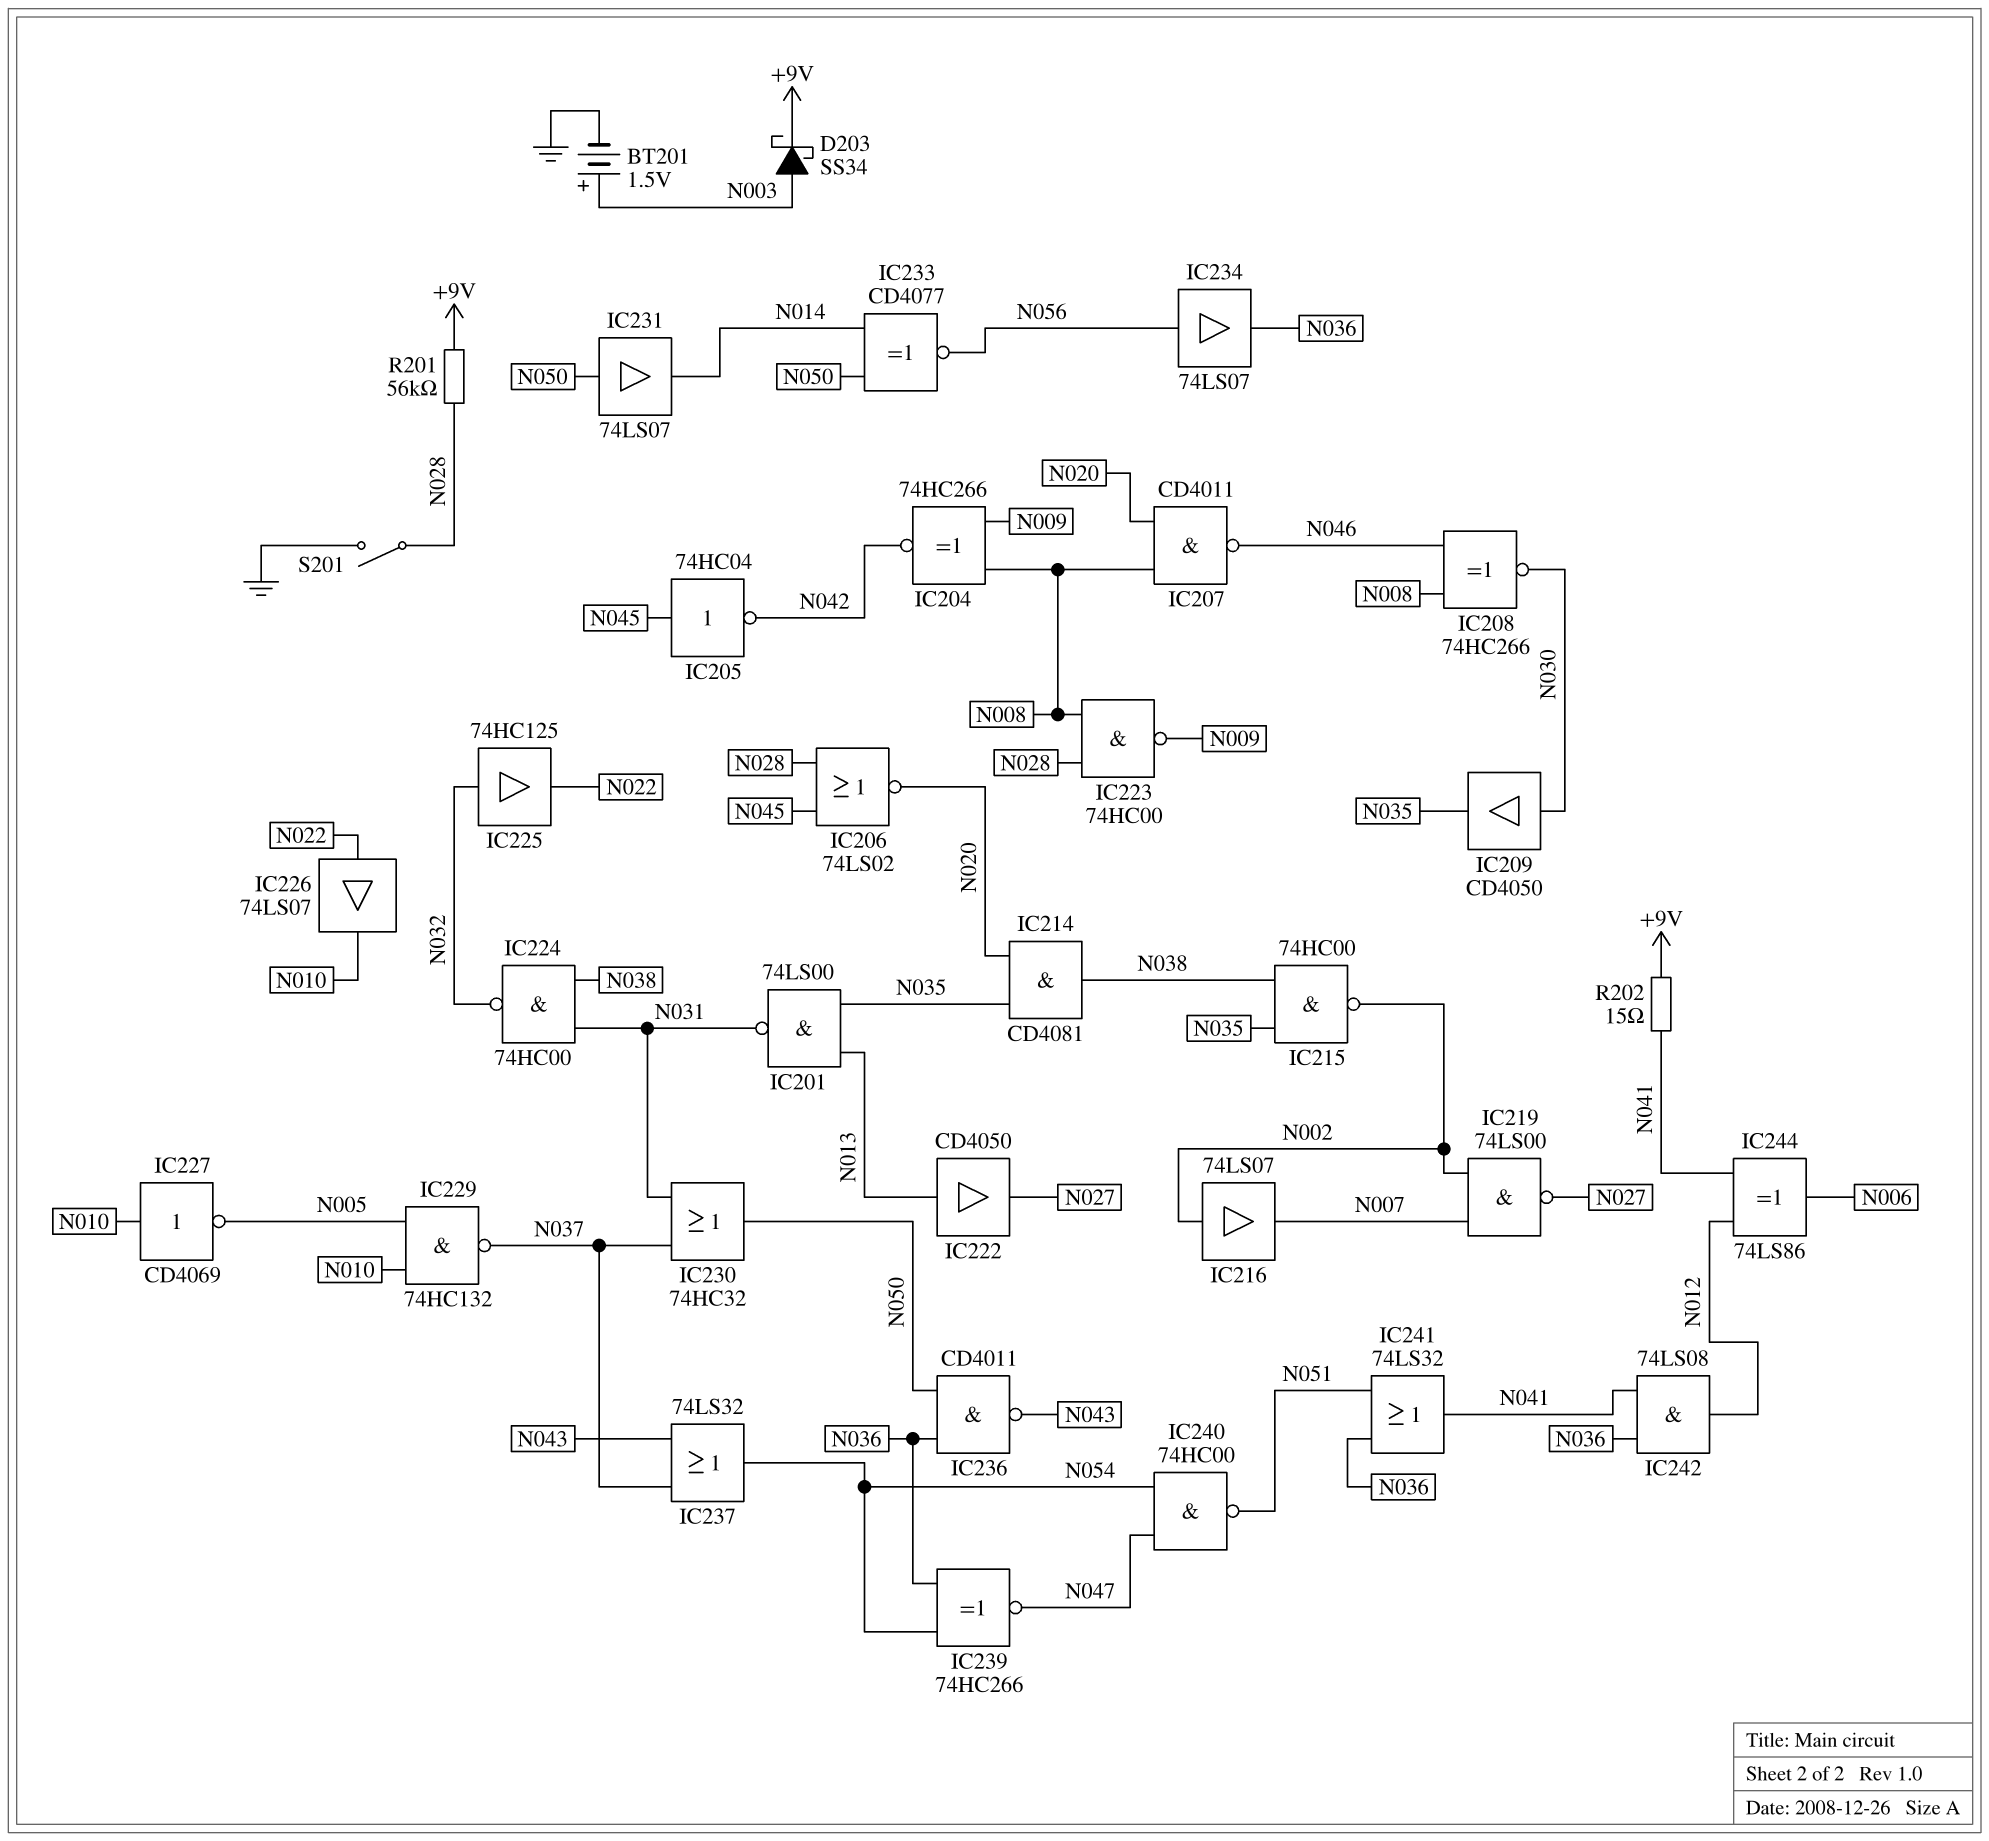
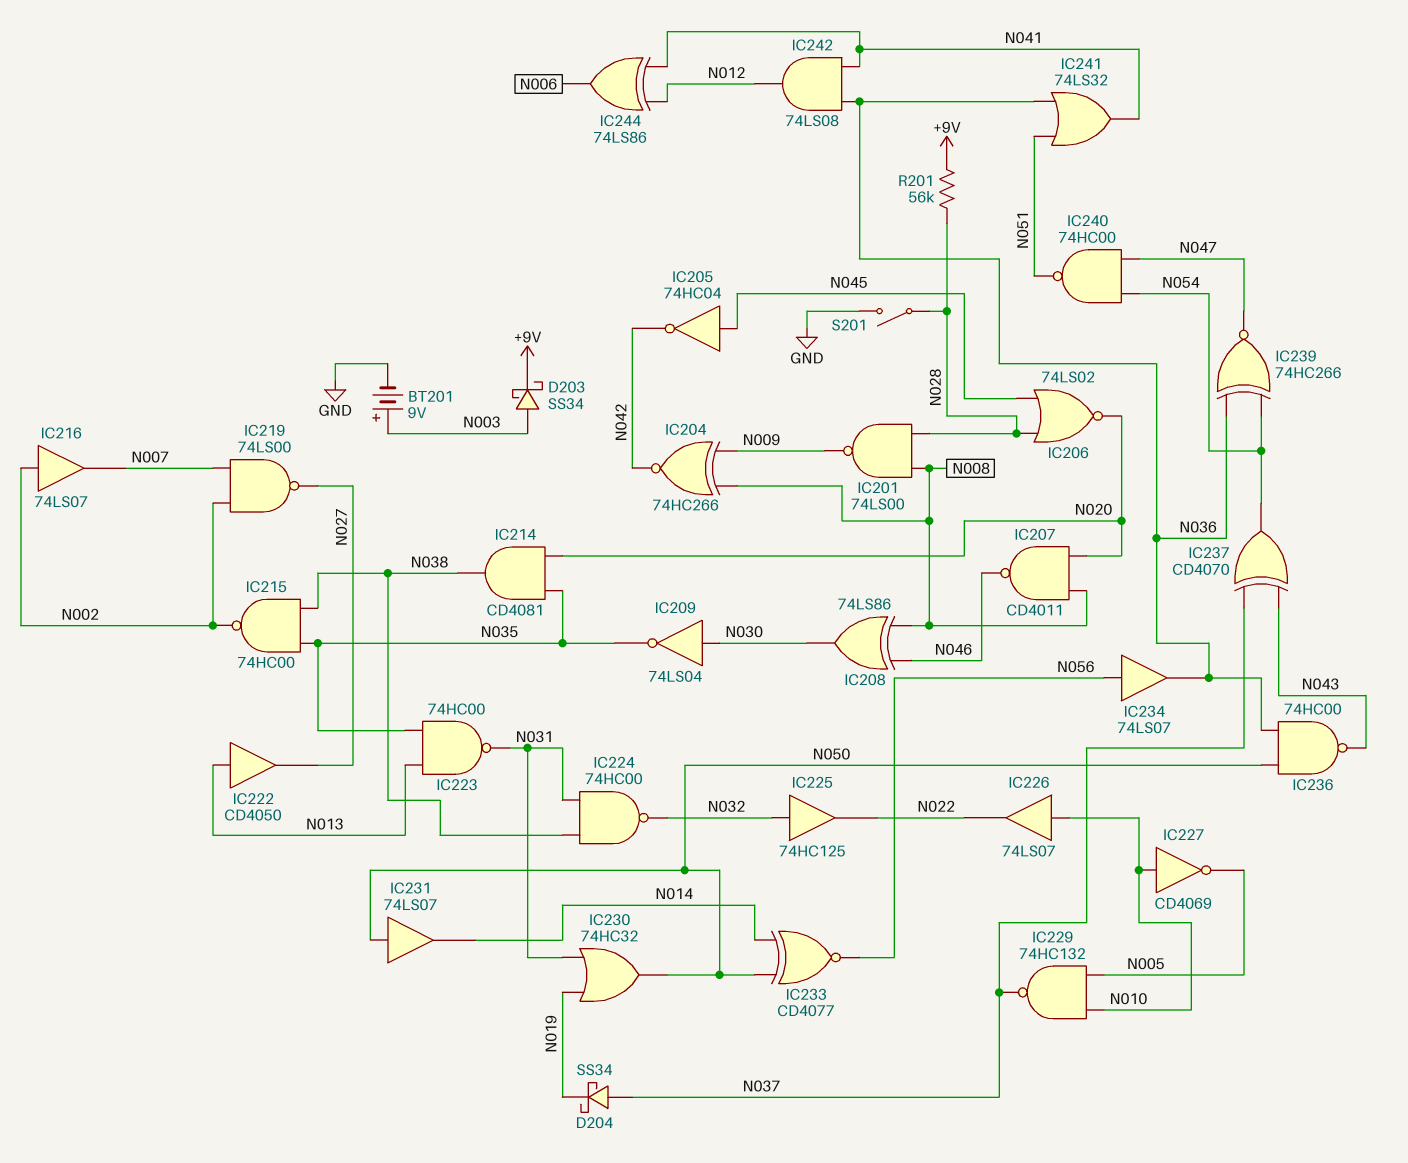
BT201: 1.5V (plus N003, minus GND) -> 9V (plus N003, minus GND)
D204: none -> schottky SS34 (A N037, K N019)
IC201: NAND 74LS00 (in N013, in N035, out N031) -> NAND 74LS00 (in N008, in N028, out N009)
IC208: XNOR 74HC266 (in N008, in N046, out N030) -> XOR 74LS86 (in N008, in N046, out N030)
IC209: buffer CD4050 (in N030, out N035) -> NOT 74LS04 (in N030, out N035)
IC223: NAND 74HC00 (in N008, in N028, out N009) -> NAND 74HC00 (in N013, in N035, out N031)
IC226: buffer 74LS07 (in N022, out N010) -> buffer 74LS07 (in N010, out N022)
IC230: OR 74HC32 (in N031, in N037, out N050) -> OR 74HC32 (in N019, in N031, out N050)
IC236: NAND CD4011 (in N036, in N050, out N043) -> NAND 74HC00 (in N036, in N050, out N043)
IC237: OR 74LS32 (in N037, in N043, out N054) -> XOR CD4070 (in N037, in N043, out N054)
R202: 15 (+9V, N041) -> none

